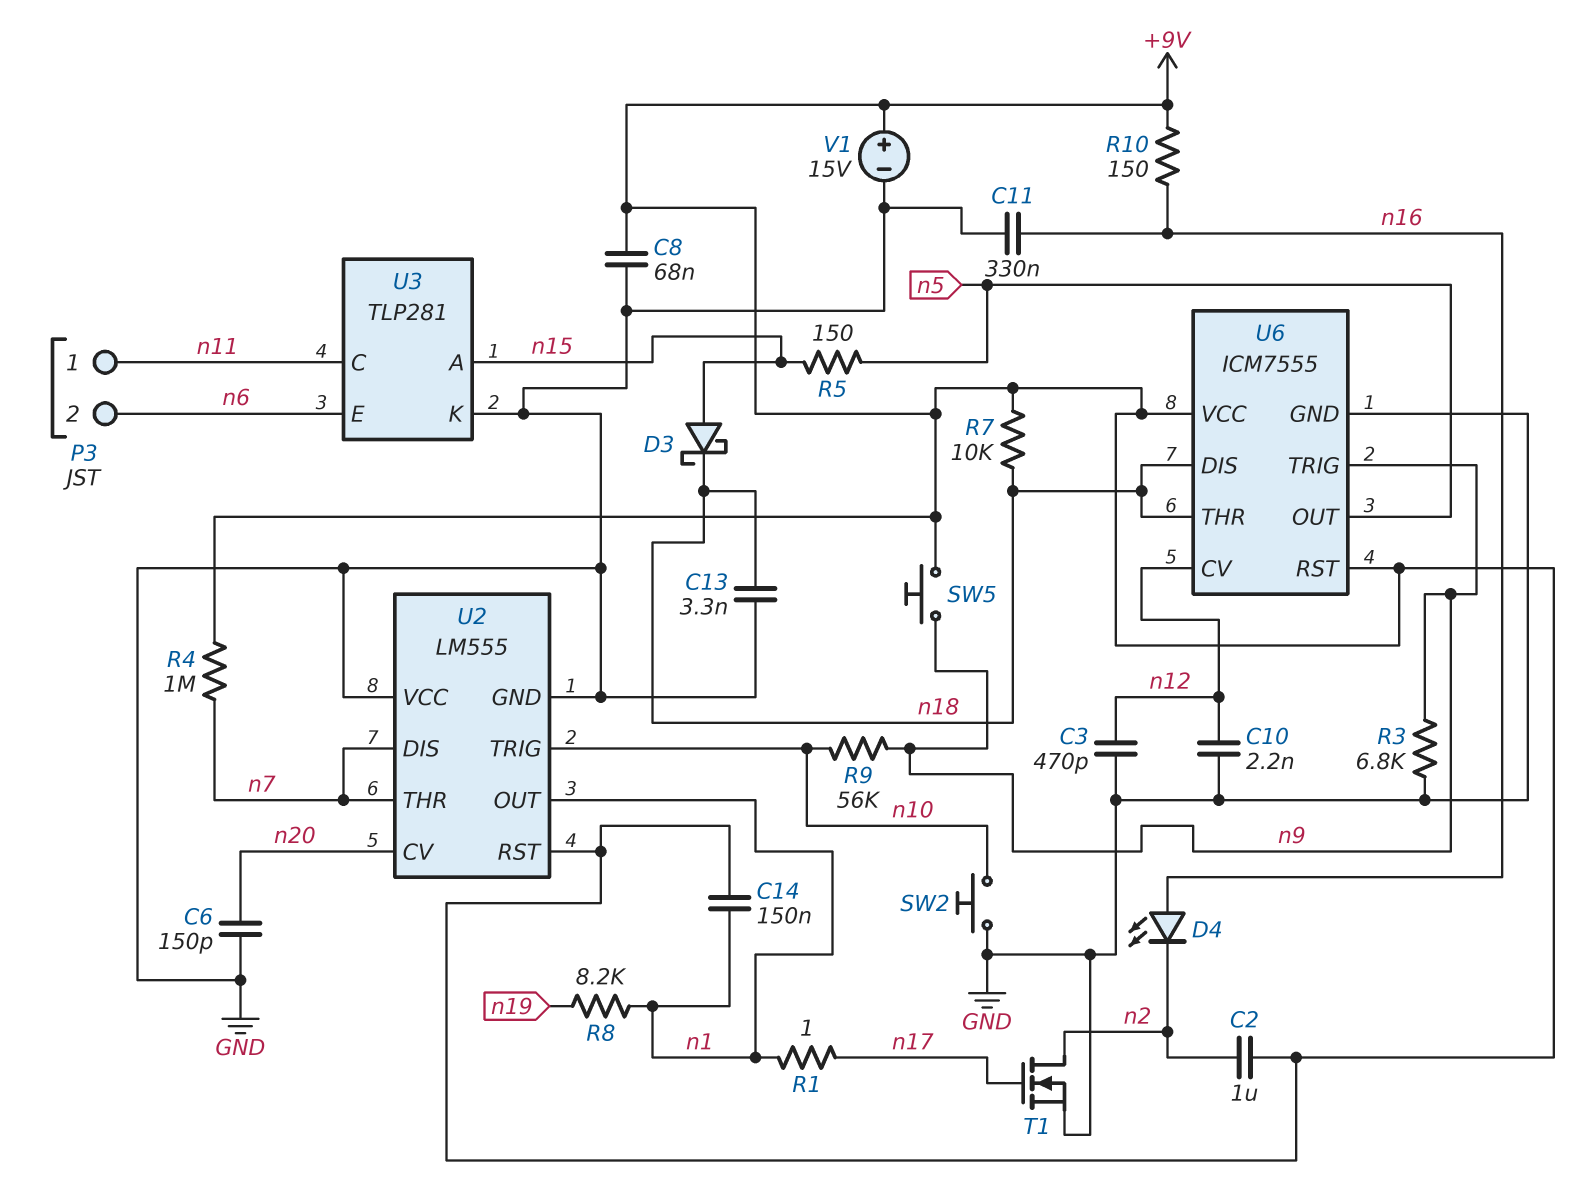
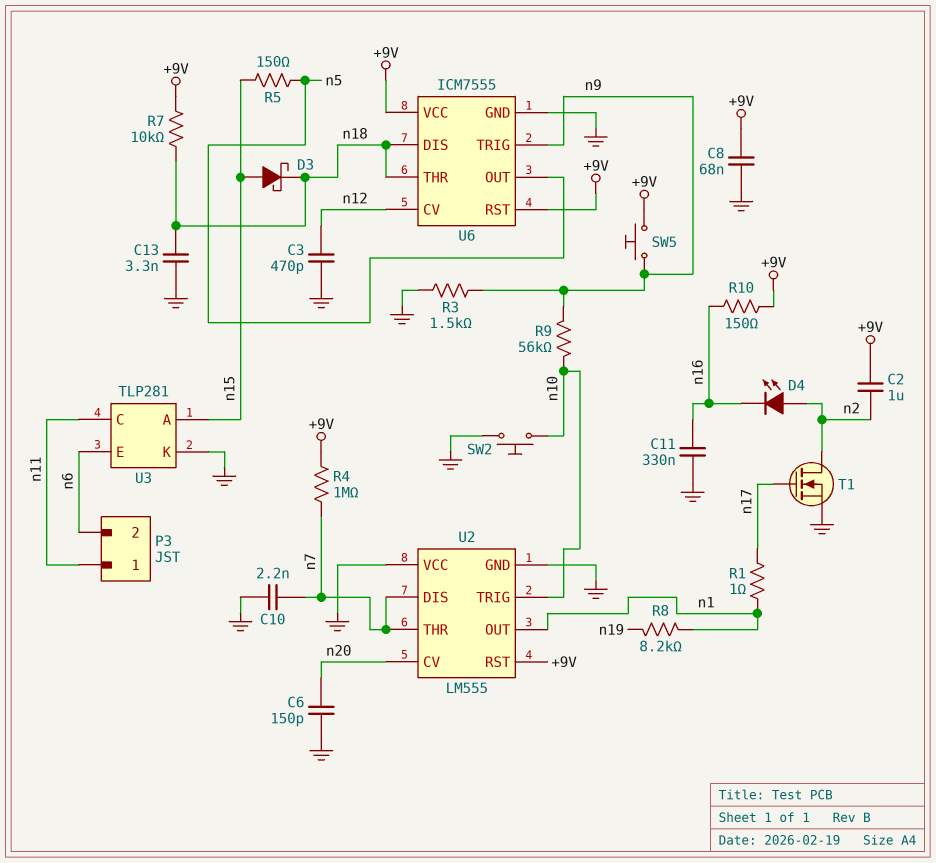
C10: 2.2nF (GND, n12) -> 2.2nF (GND, n7)
C14: 150nF (+9V, n1) -> none
D4: LED (A n16, K n2) -> LED (A n2, K n16)
R3: 6.8k (GND, n9) -> 1.5k (GND, n9)
V1: 15V (plus +9V, minus GND) -> none

